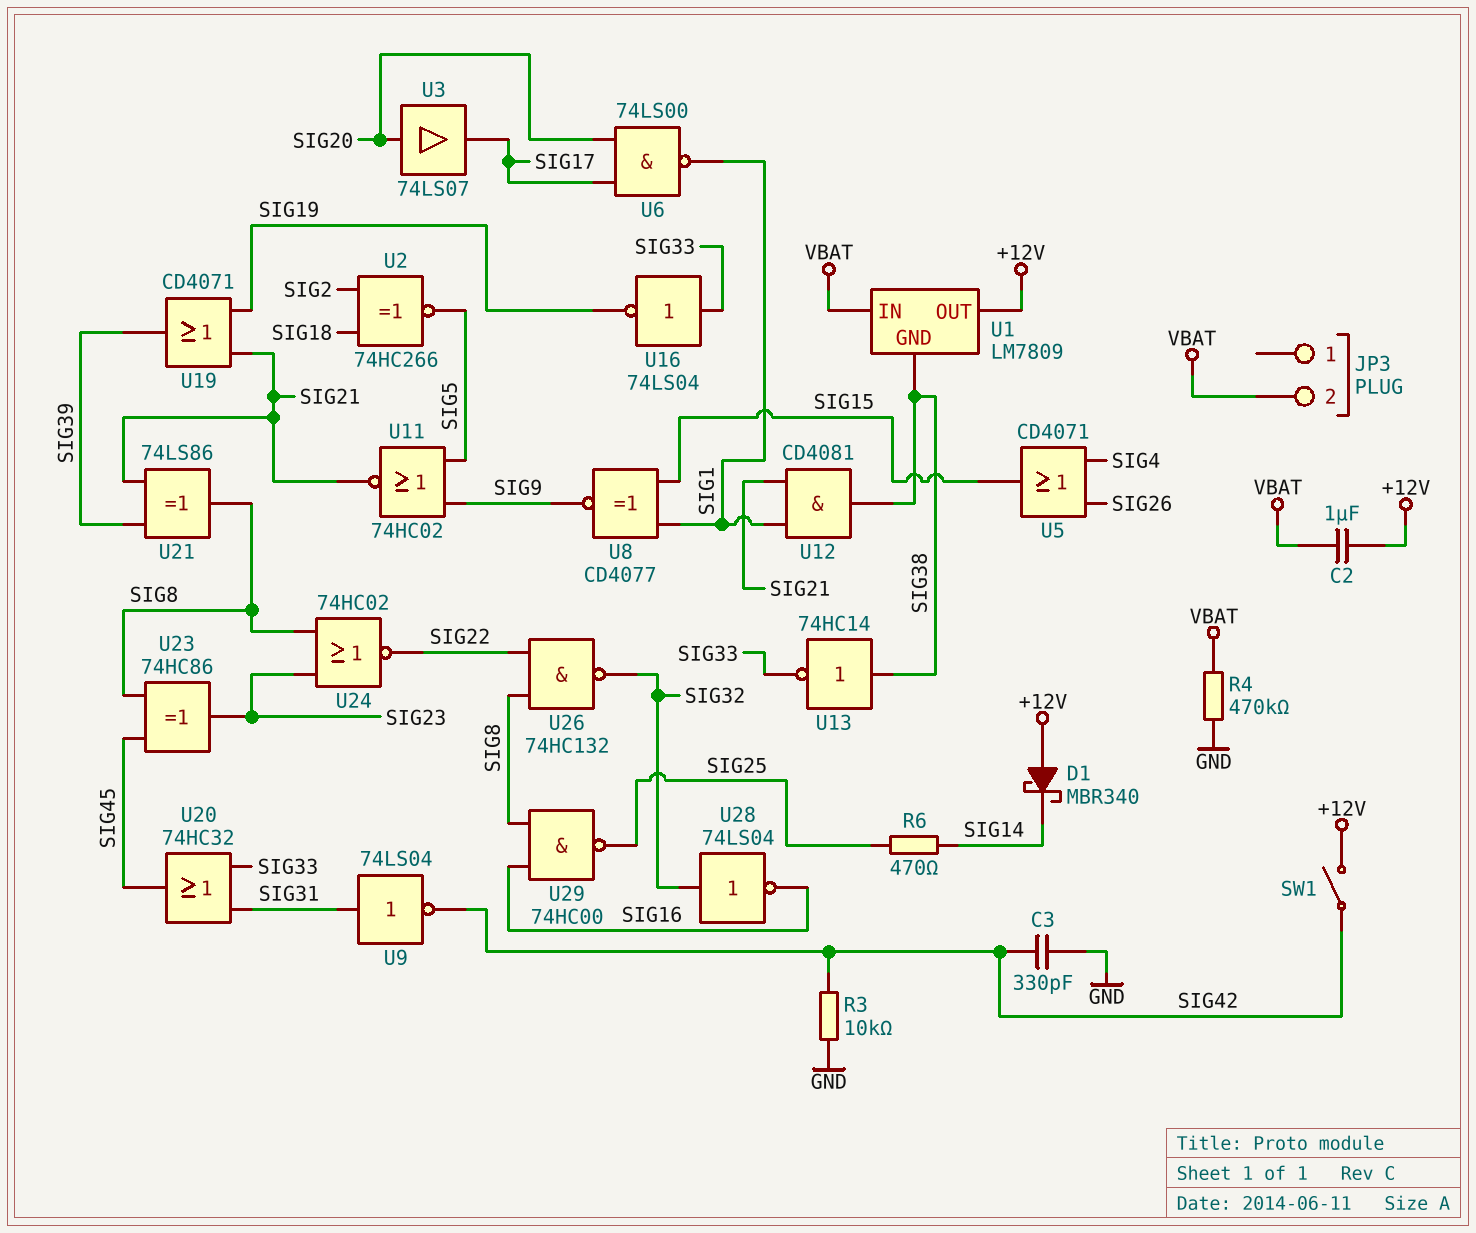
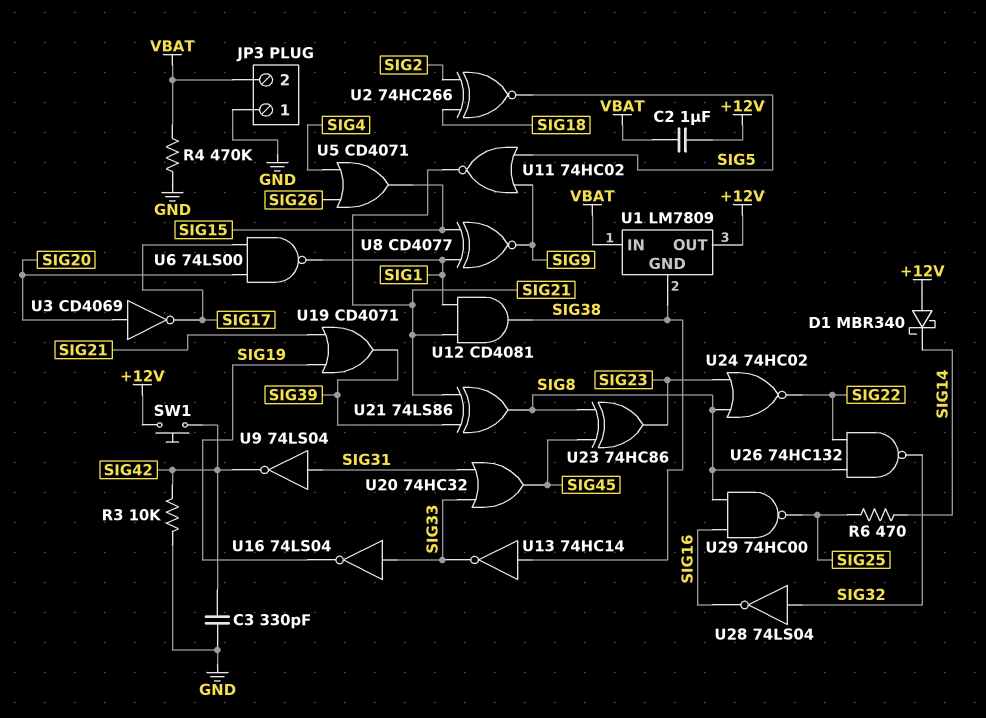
JP3 pin 1: none -> GND
SW1: switch (+12V, SIG42) -> button (+12V, SIG42)
U3: buffer 74LS07 (in SIG20, out SIG17) -> NOT CD4069 (in SIG20, out SIG17)

